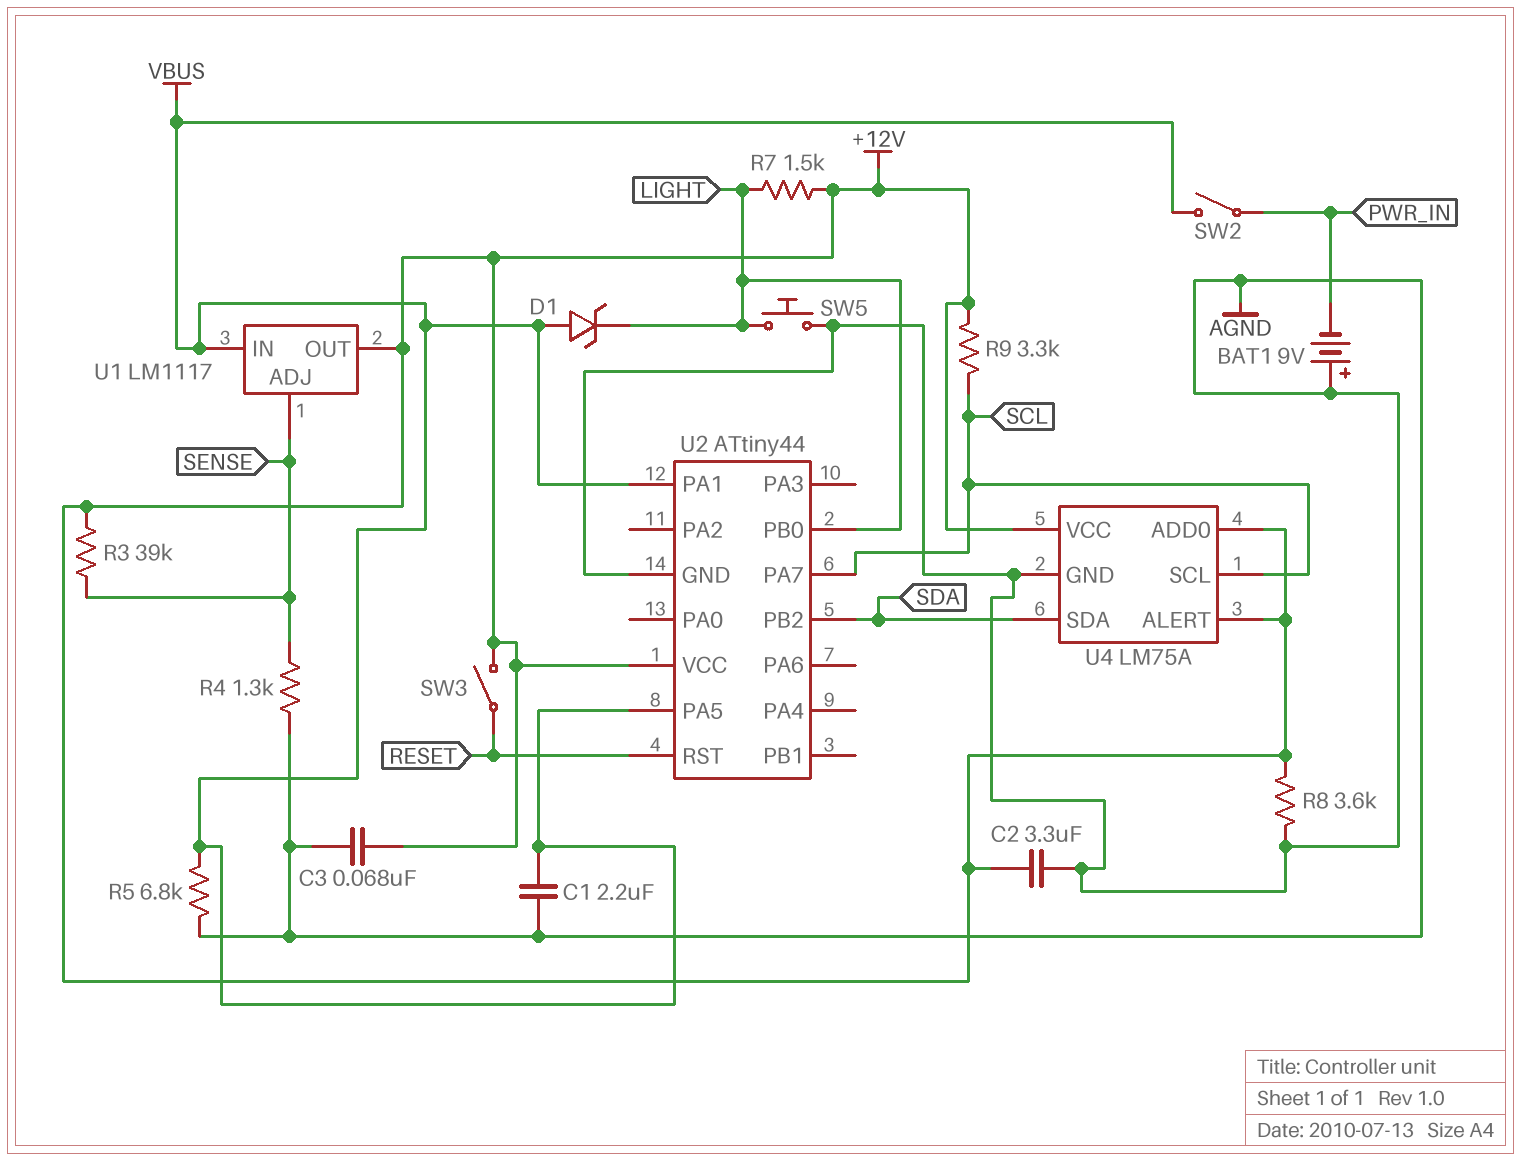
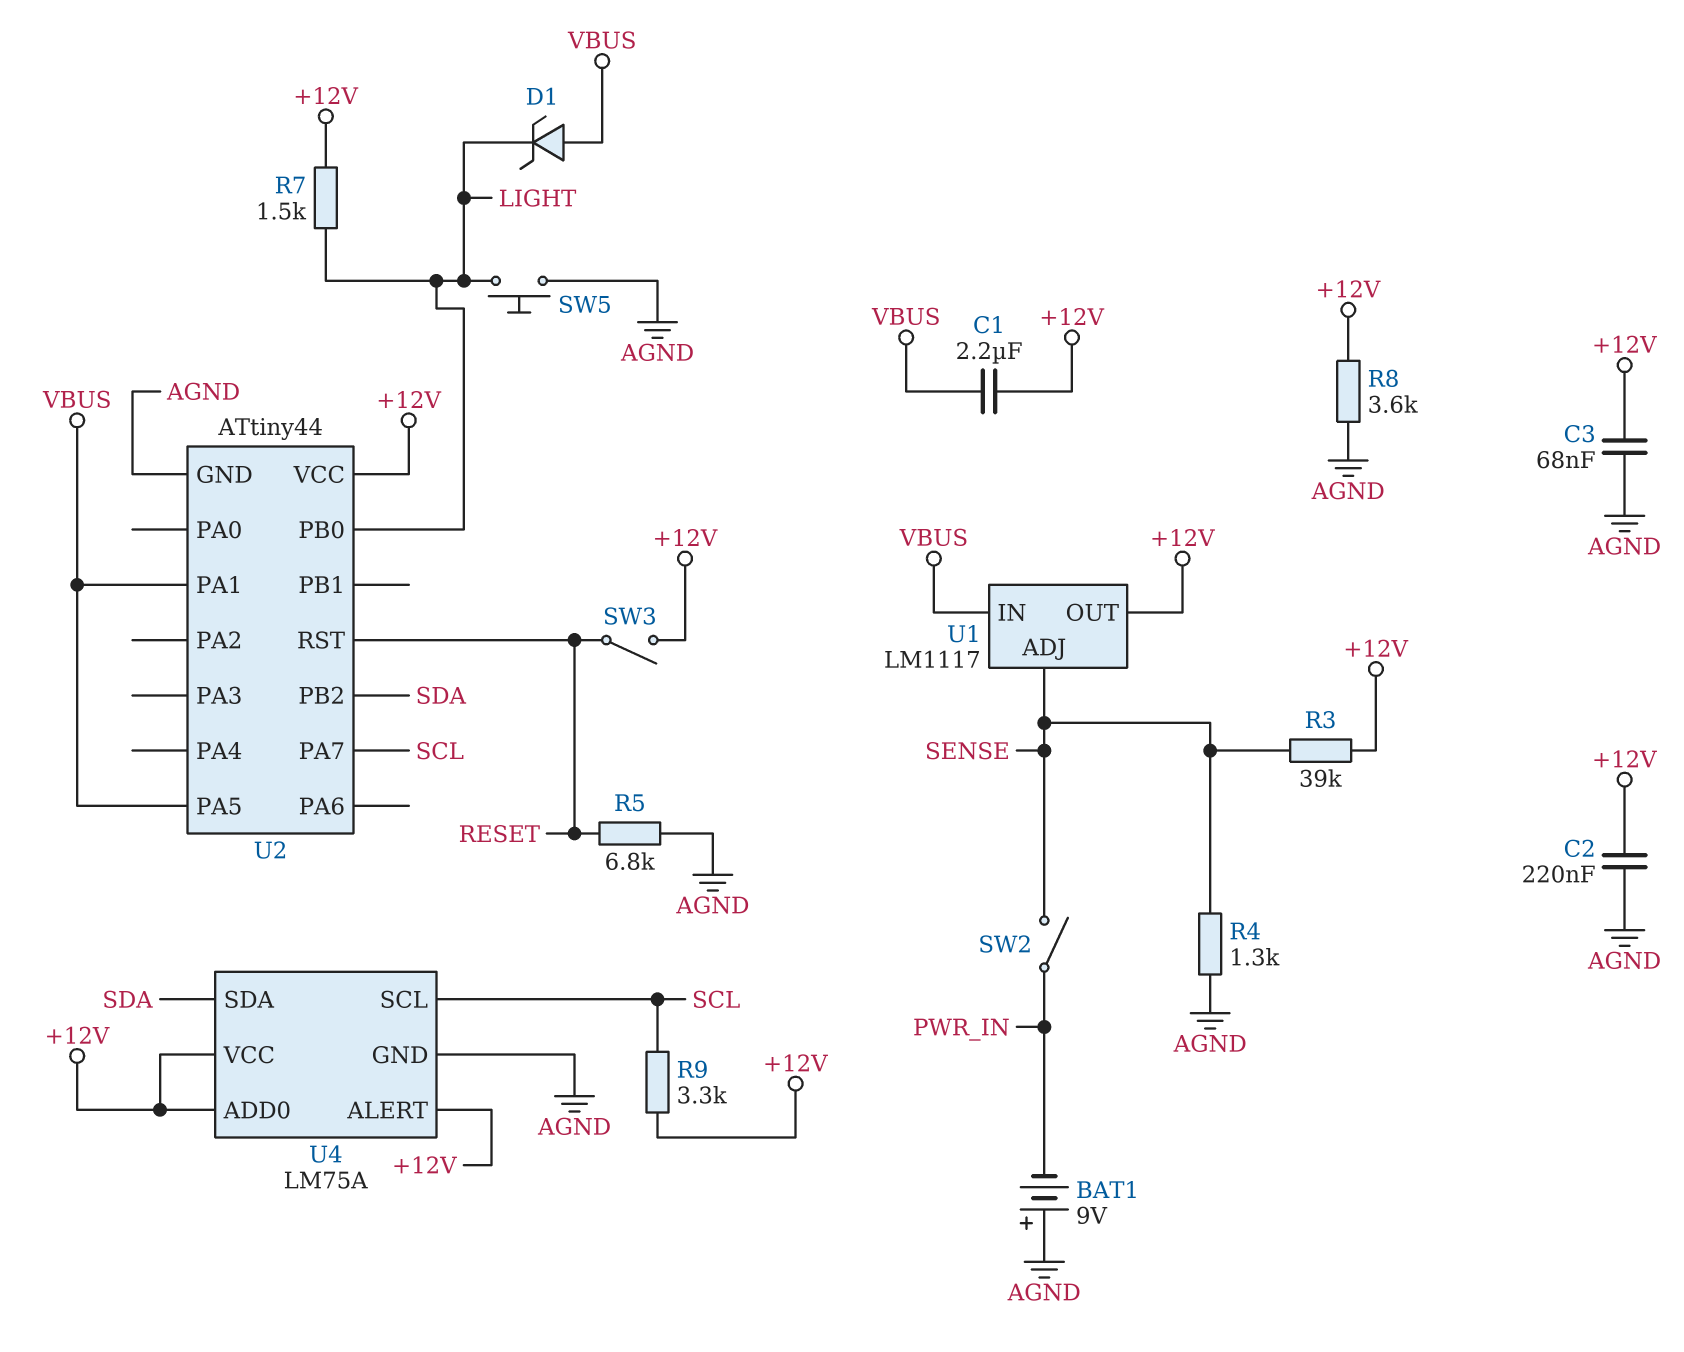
C1: 2.2uF (AGND, VBUS) -> 2.2uF (+12V, VBUS)
C2: 3.3uF (+12V, AGND) -> 220nF (+12V, AGND)
R5: 6.8k (AGND, VBUS) -> 6.8k (AGND, RESET)
SW2: switch (PWR_IN, VBUS) -> switch (PWR_IN, SENSE)

